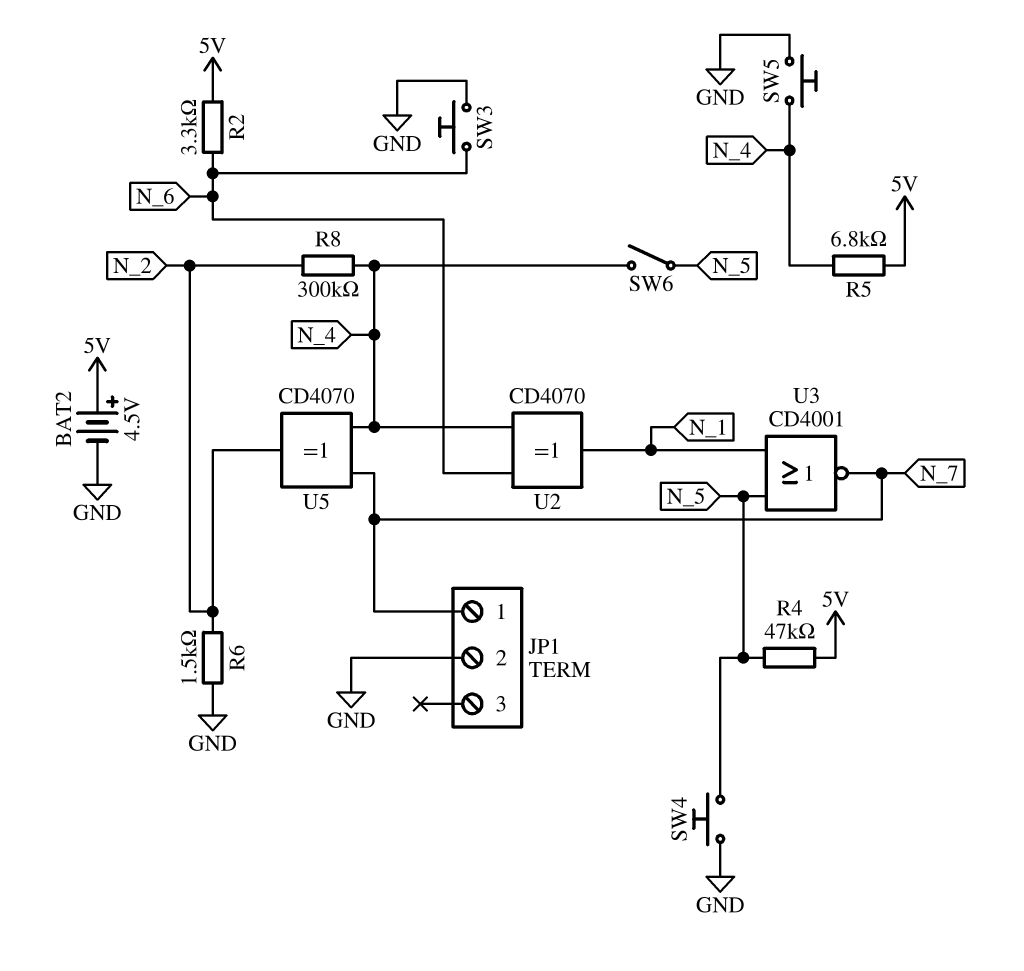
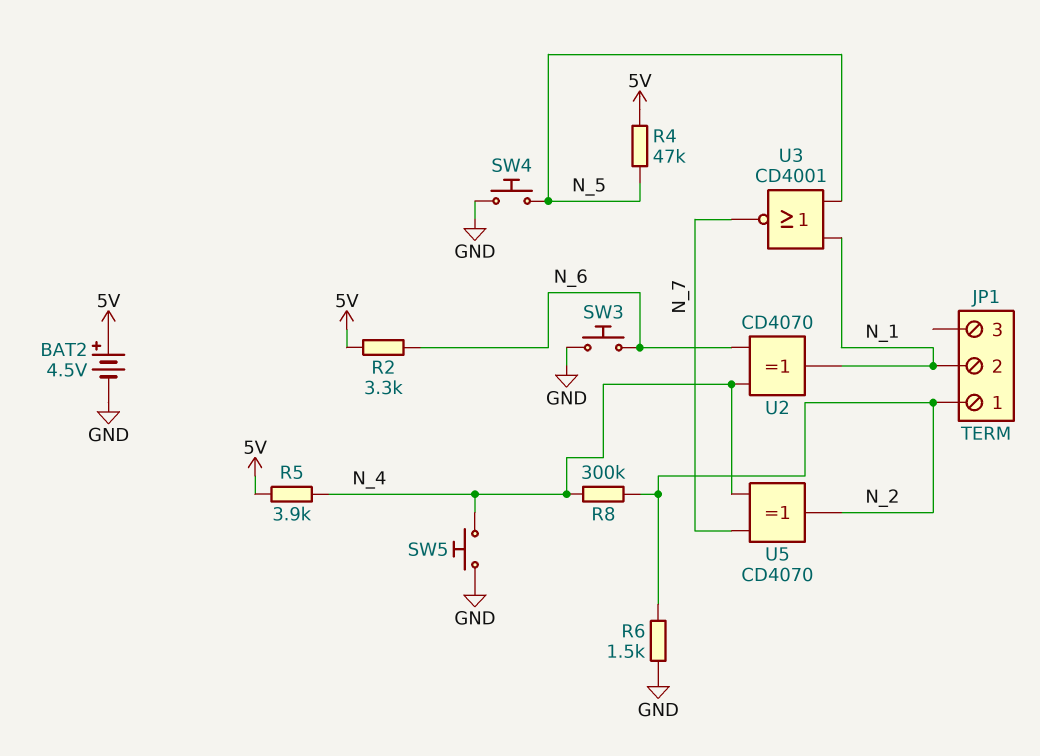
JP1 pin 1: N_7 -> N_2
JP1 pin 2: GND -> N_1
R5: 6.8k (5V, N_4) -> 3.9k (5V, N_4)
SW6: switch (N_4, N_5) -> none

